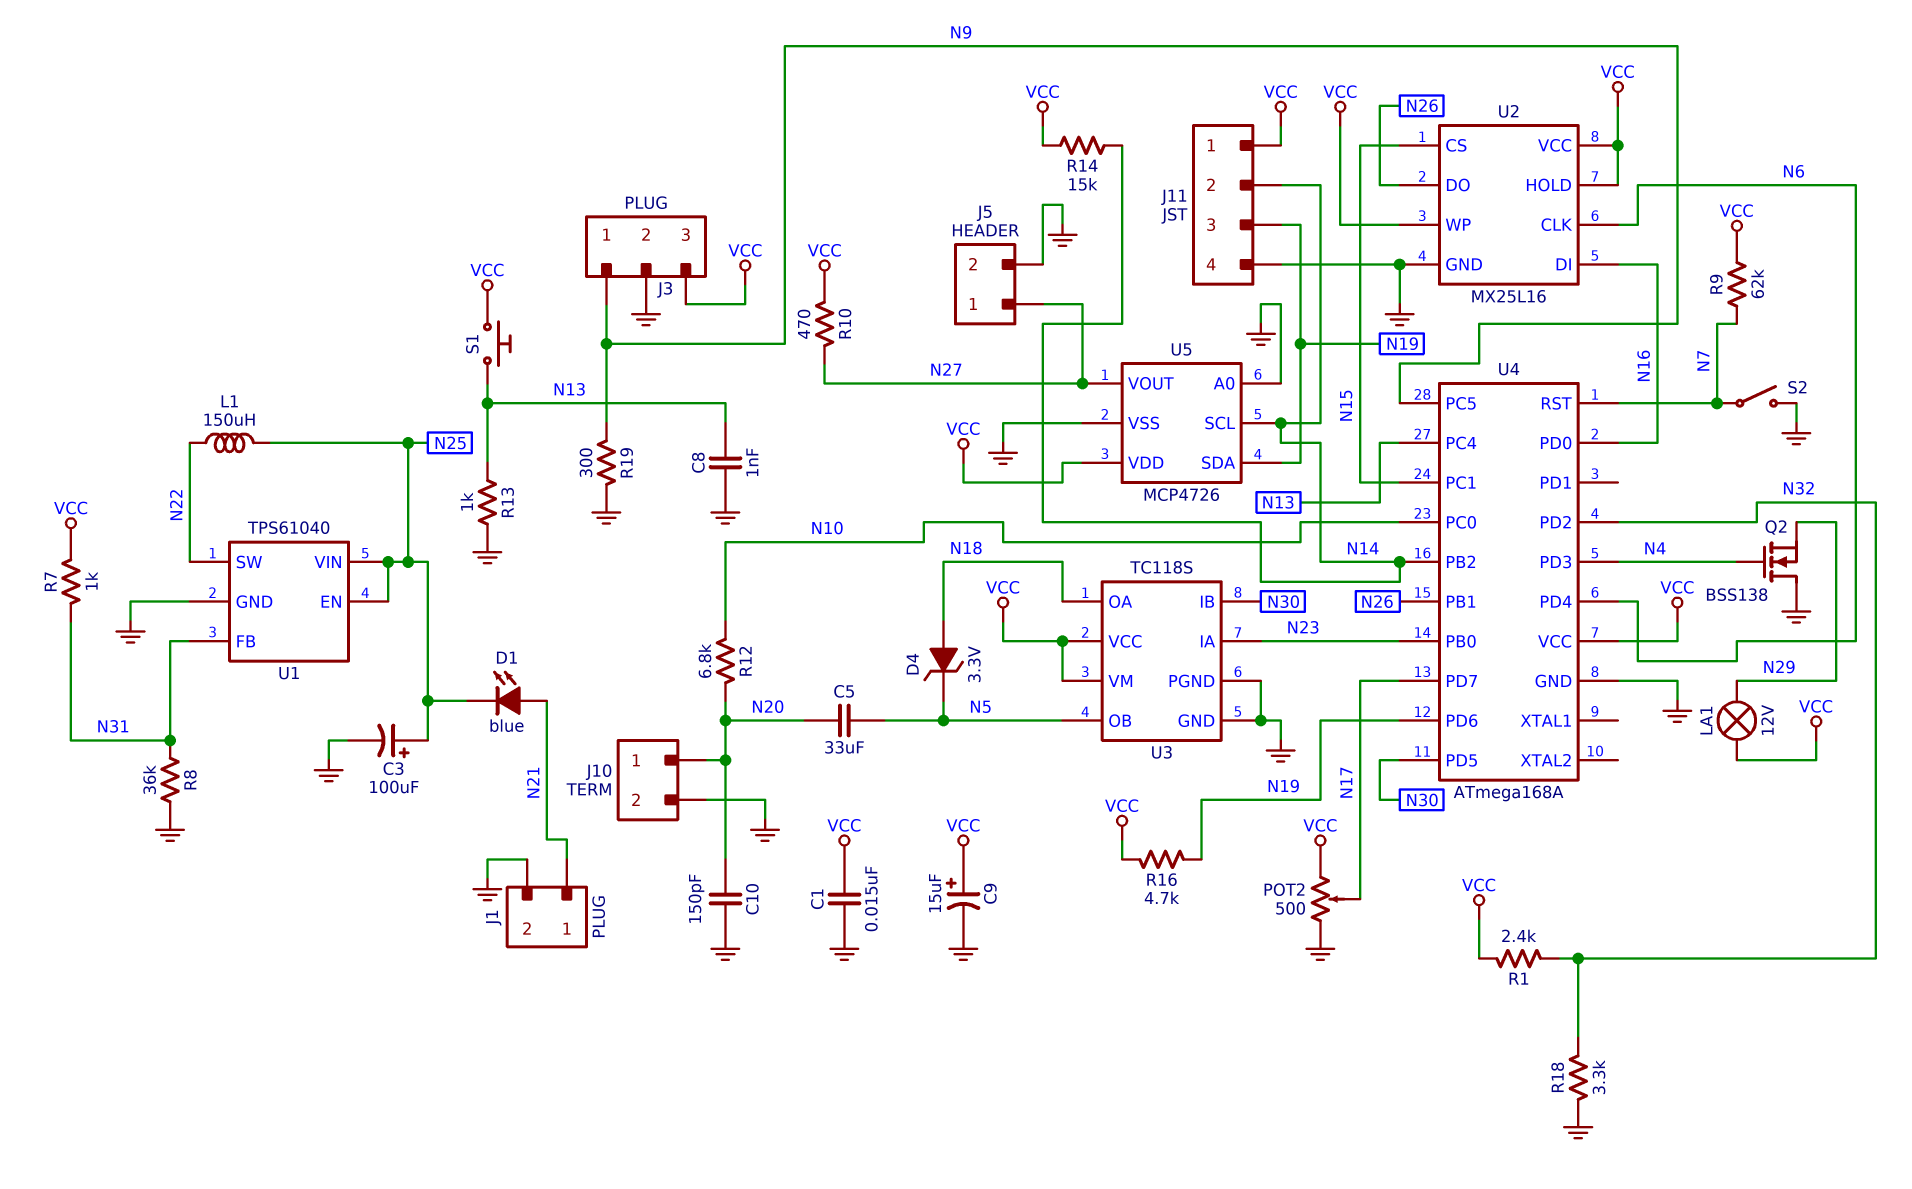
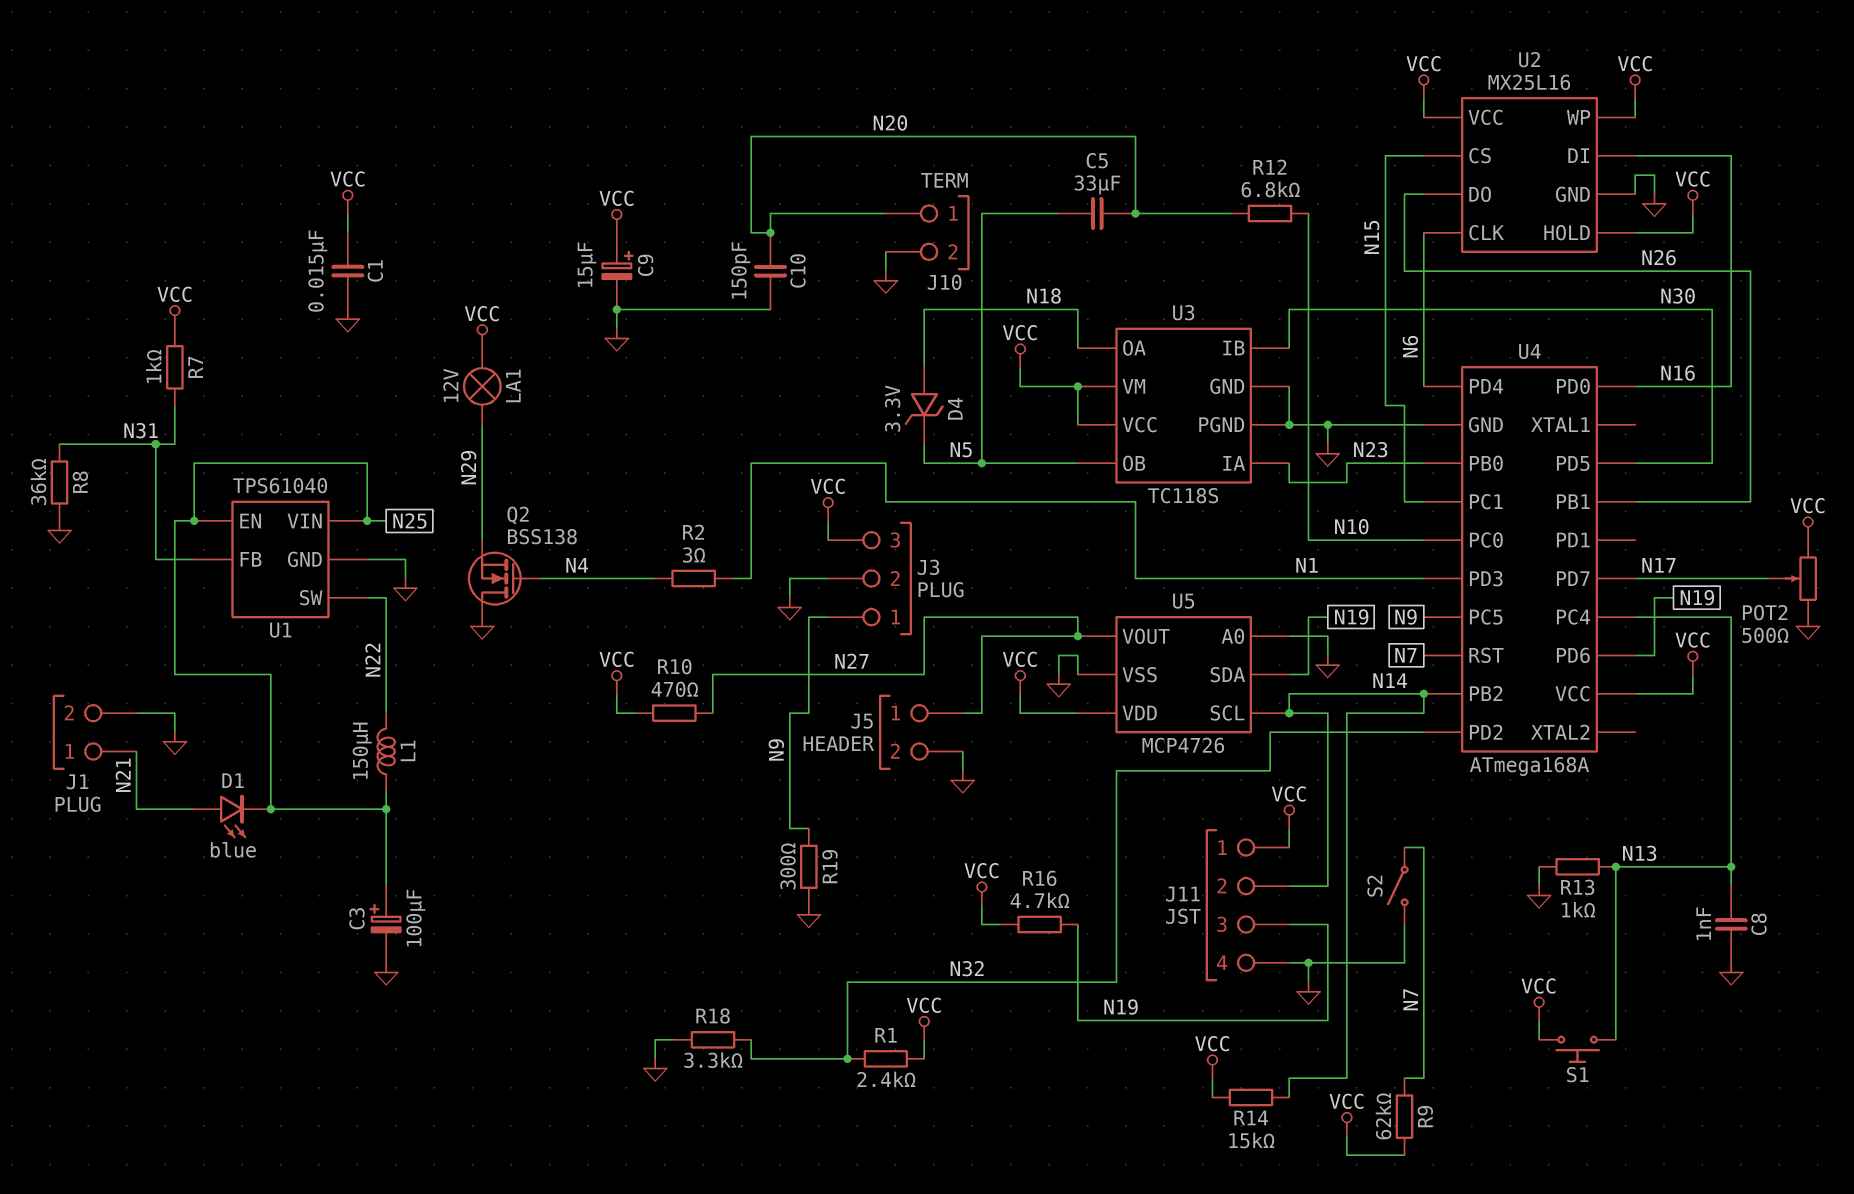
R2: none -> 3 (N1, N4)
U4 pin PD3: N4 -> N1

